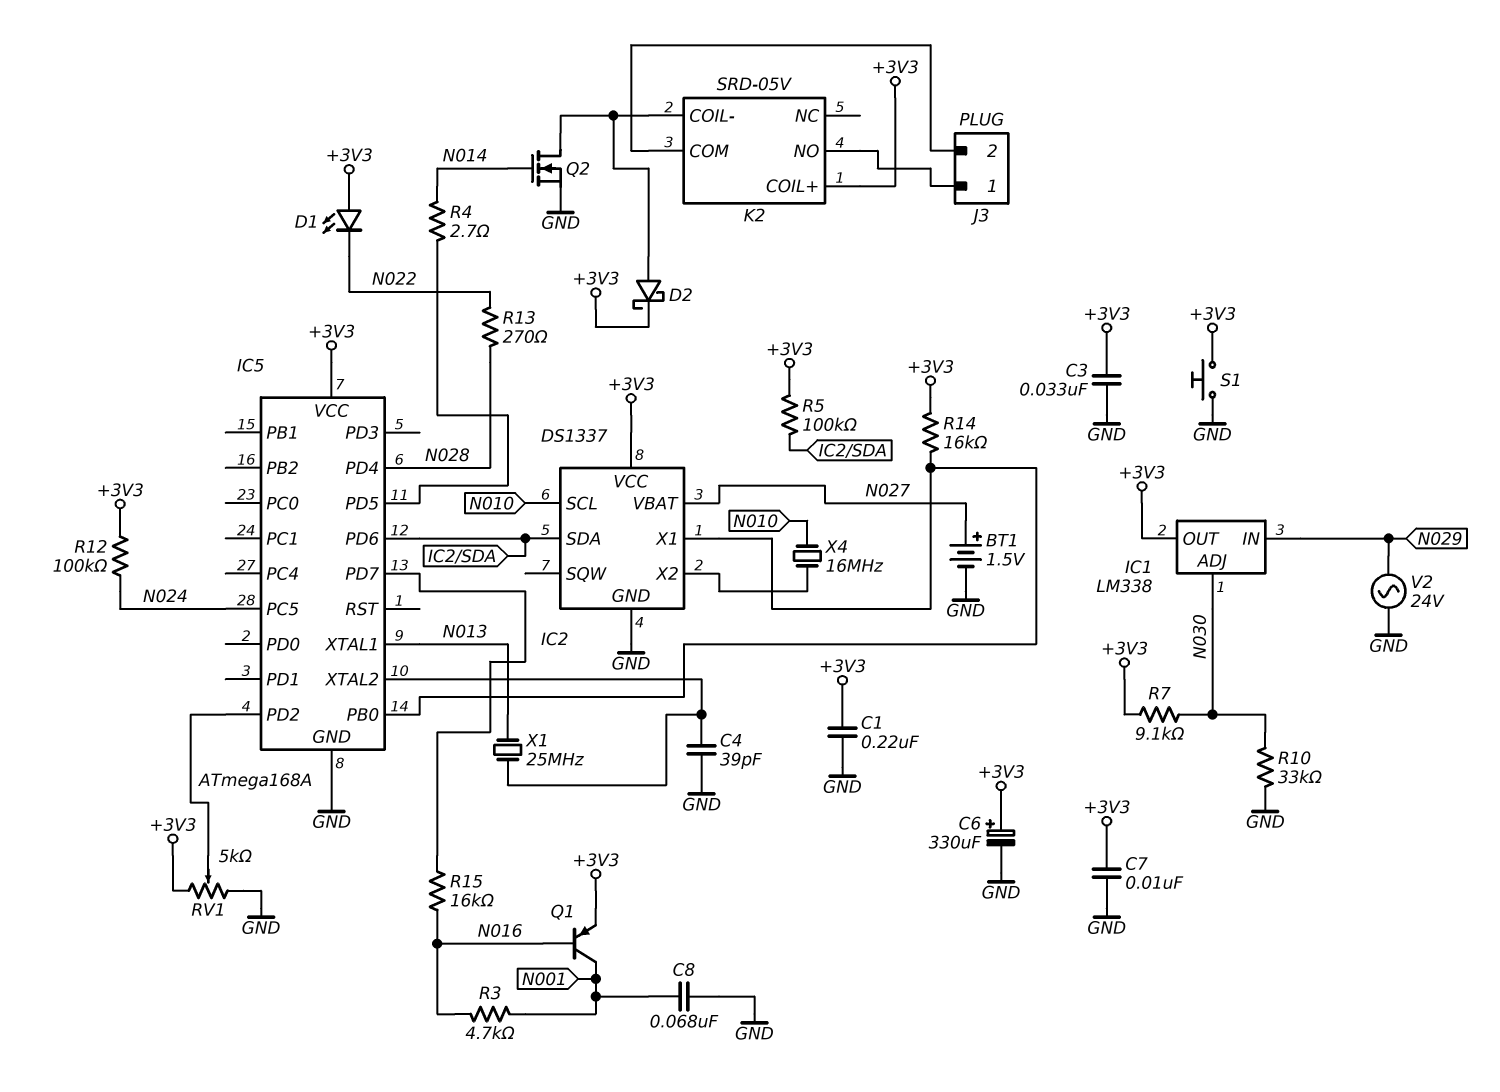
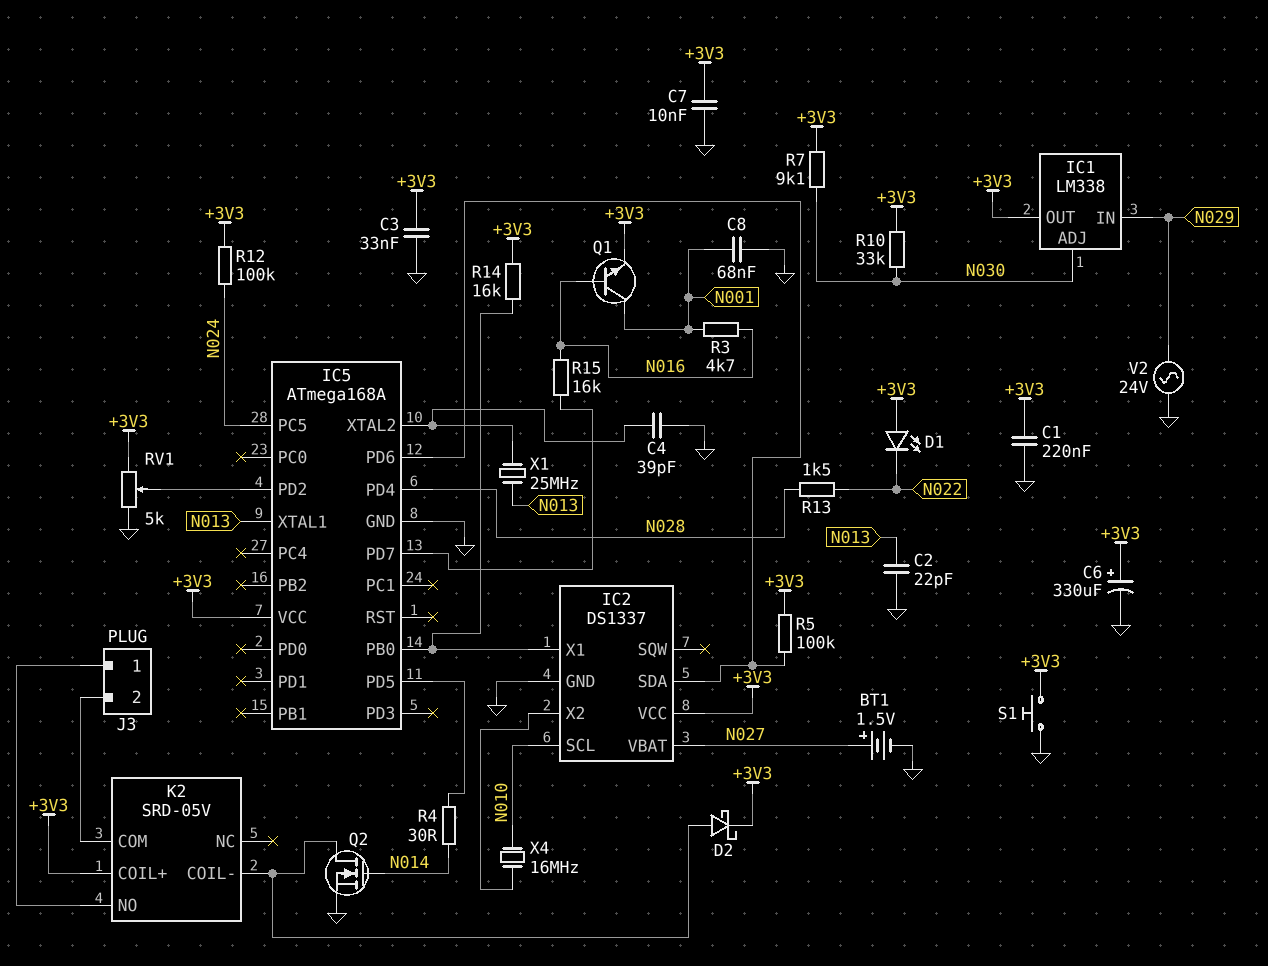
C2: none -> 22pF (GND, N013)
Q1: PNP (B N016, C N001, E +3V3) -> NPN (B N016, C N001, E +3V3)
R4: 2.7 (IC5/PD5, N014) -> 30 (IC5/PD5, N014)
R10: 33k (GND, N030) -> 33k (+3V3, N030)
R13: 270 (N022, N028) -> 1.5k (N022, N028)

